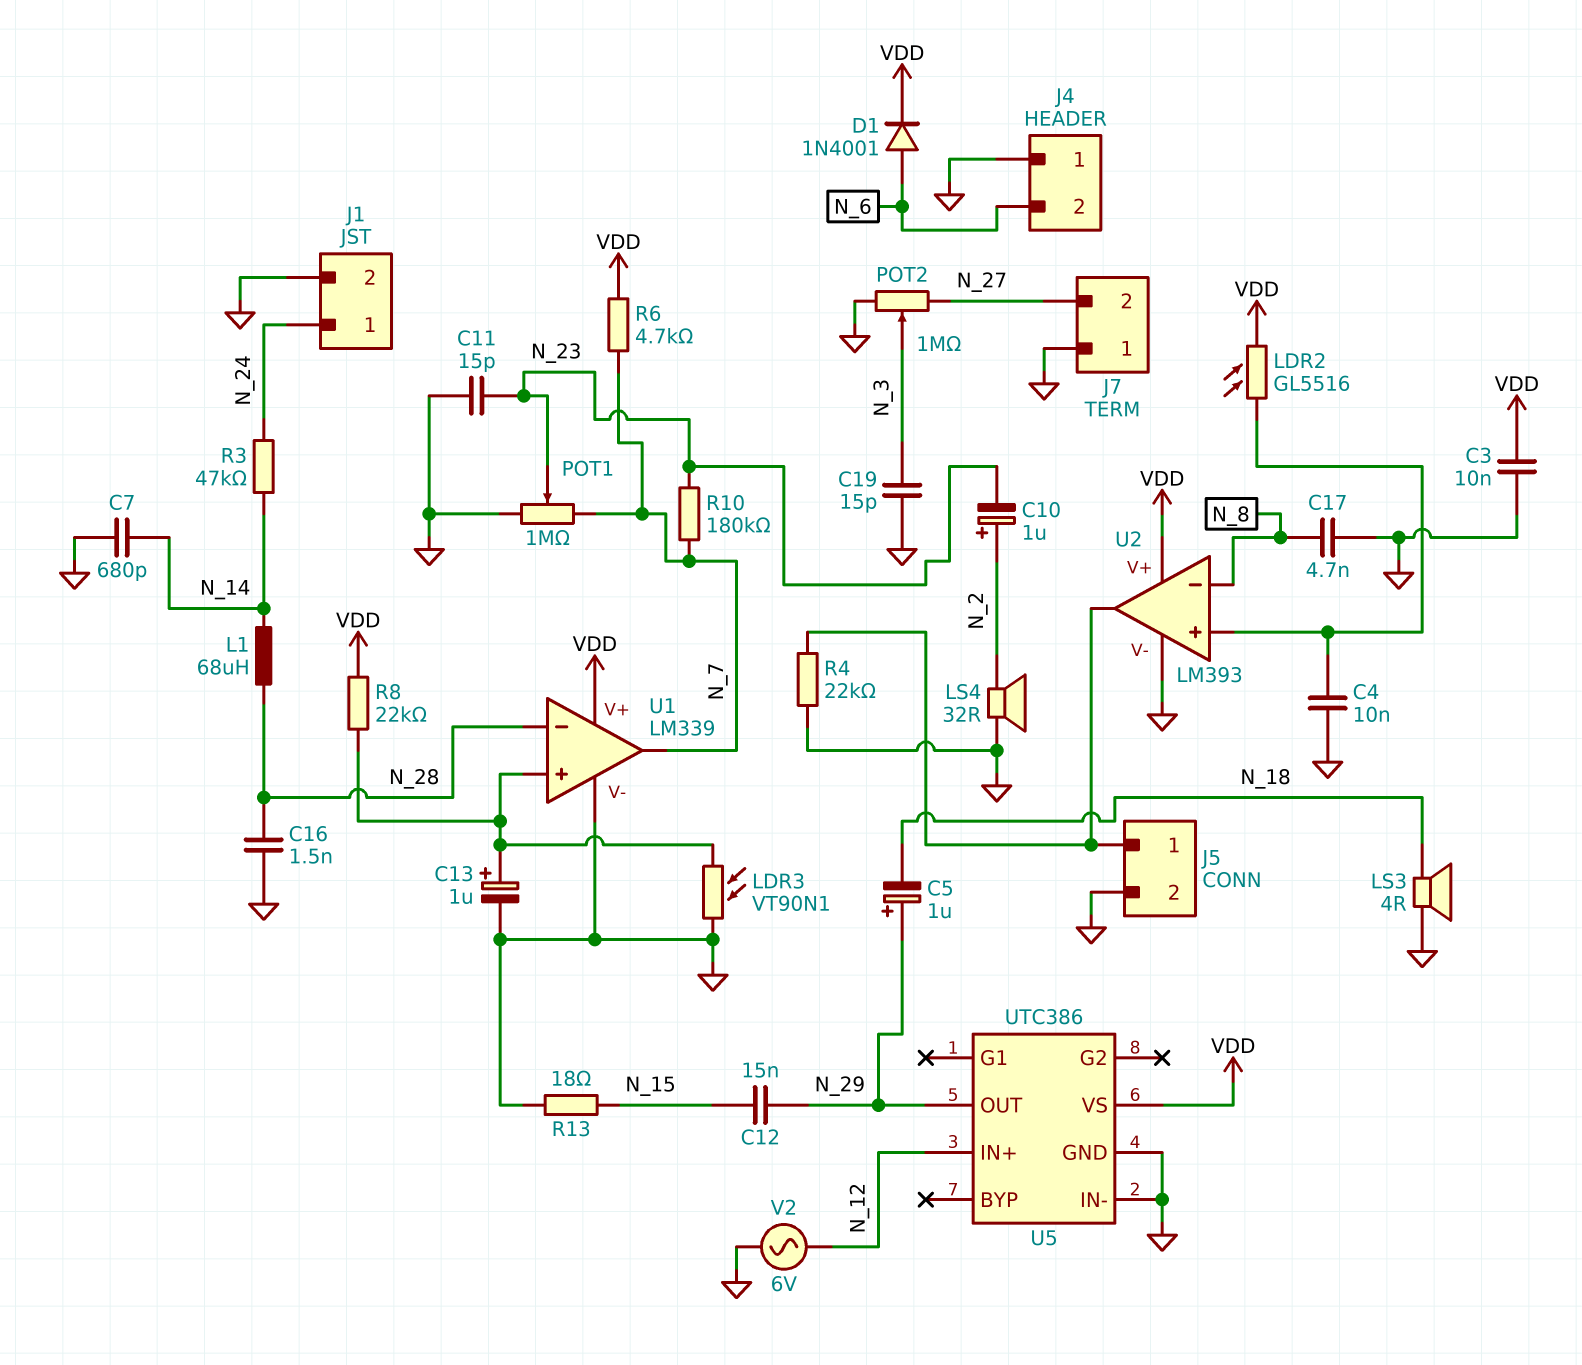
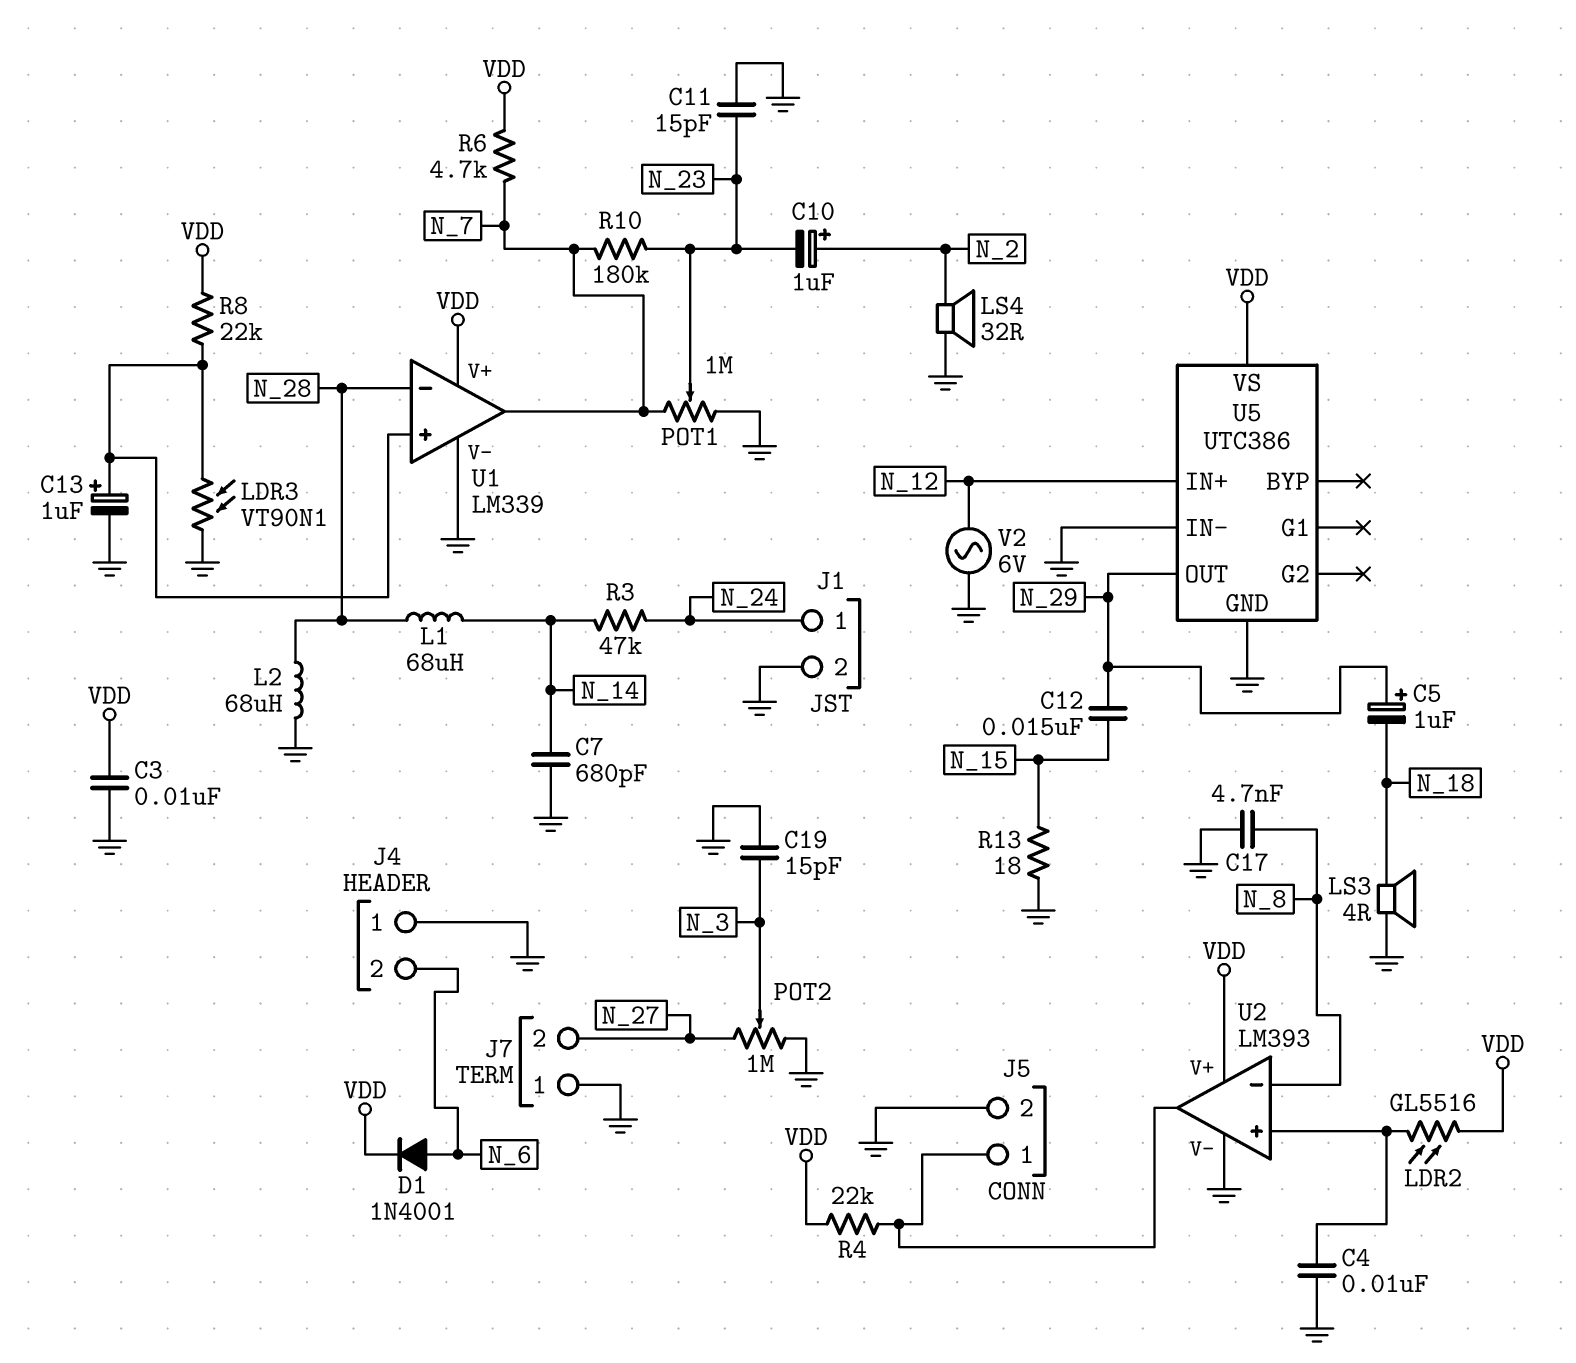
C16: 1.5nF (GND, N_28) -> none
L2: none -> 68uH (GND, N_28)
R4: 22k (GND, J5/1) -> 22k (J5/1, VDD)

